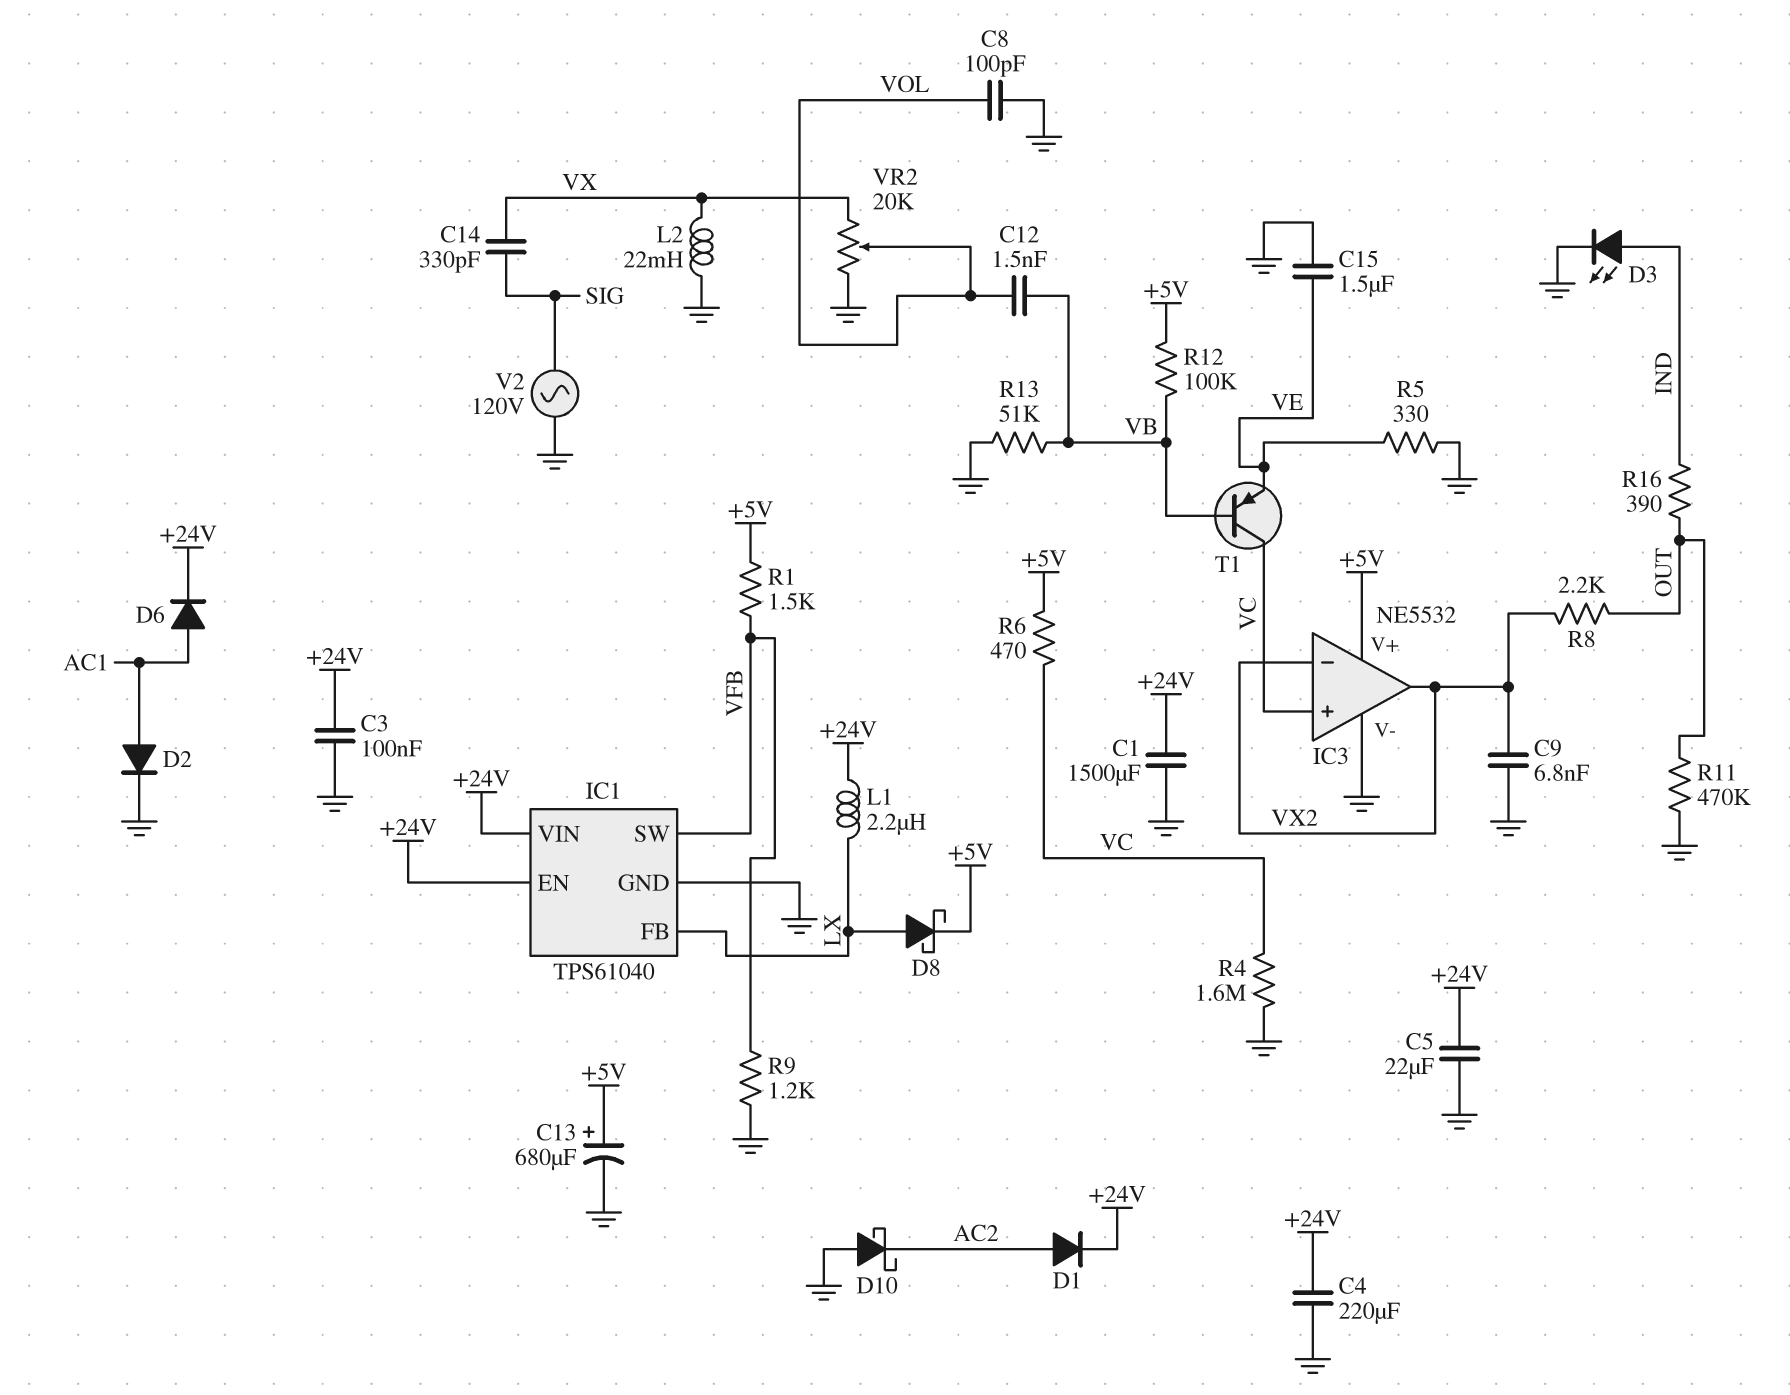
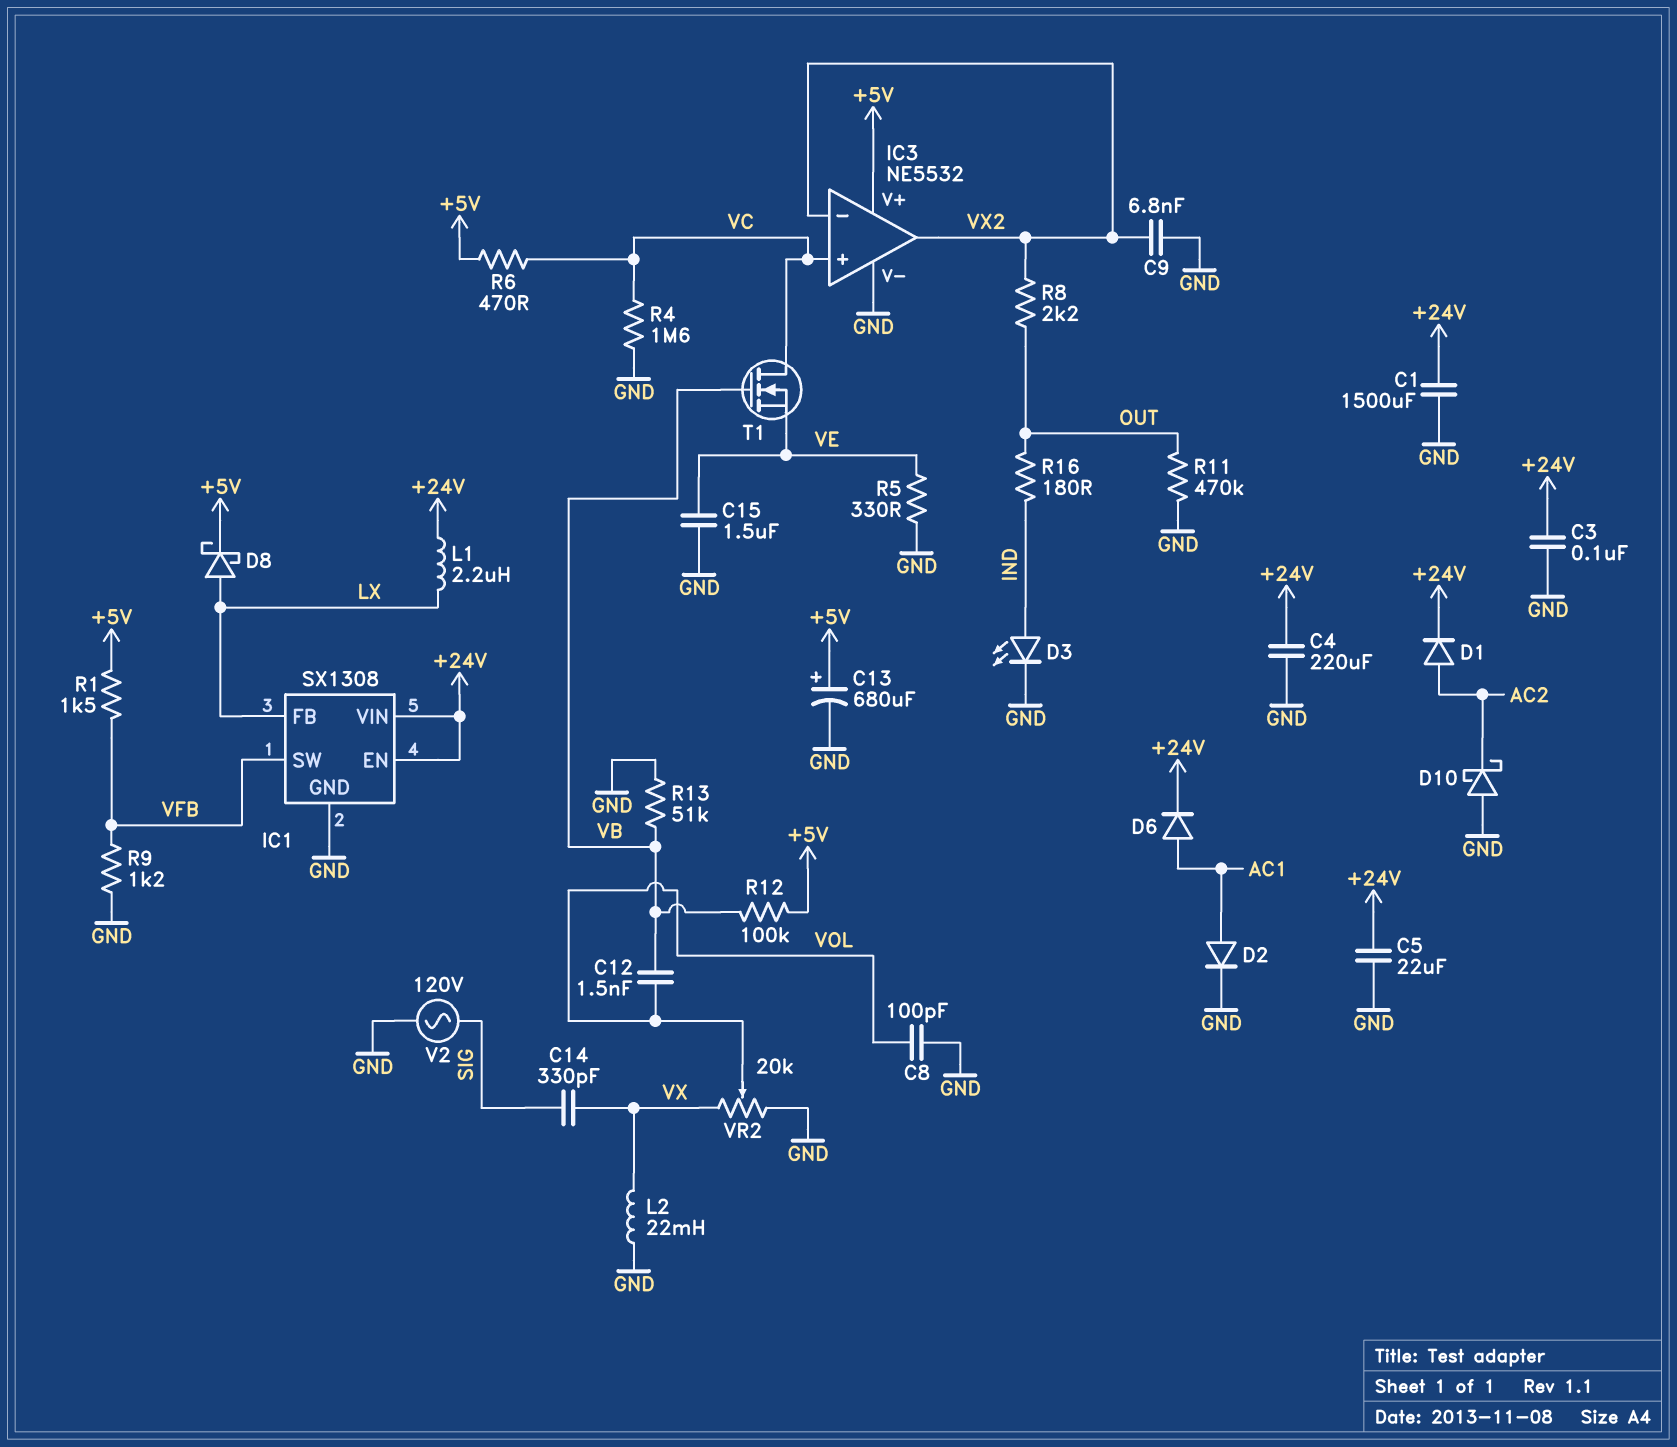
IC1: TPS61040 -> SX1308
R16: 390 (IND, OUT) -> 180 (IND, OUT)
T1: PNP (B VB, C VC, E VE) -> NMOS (G VB, D VC, S VE)

